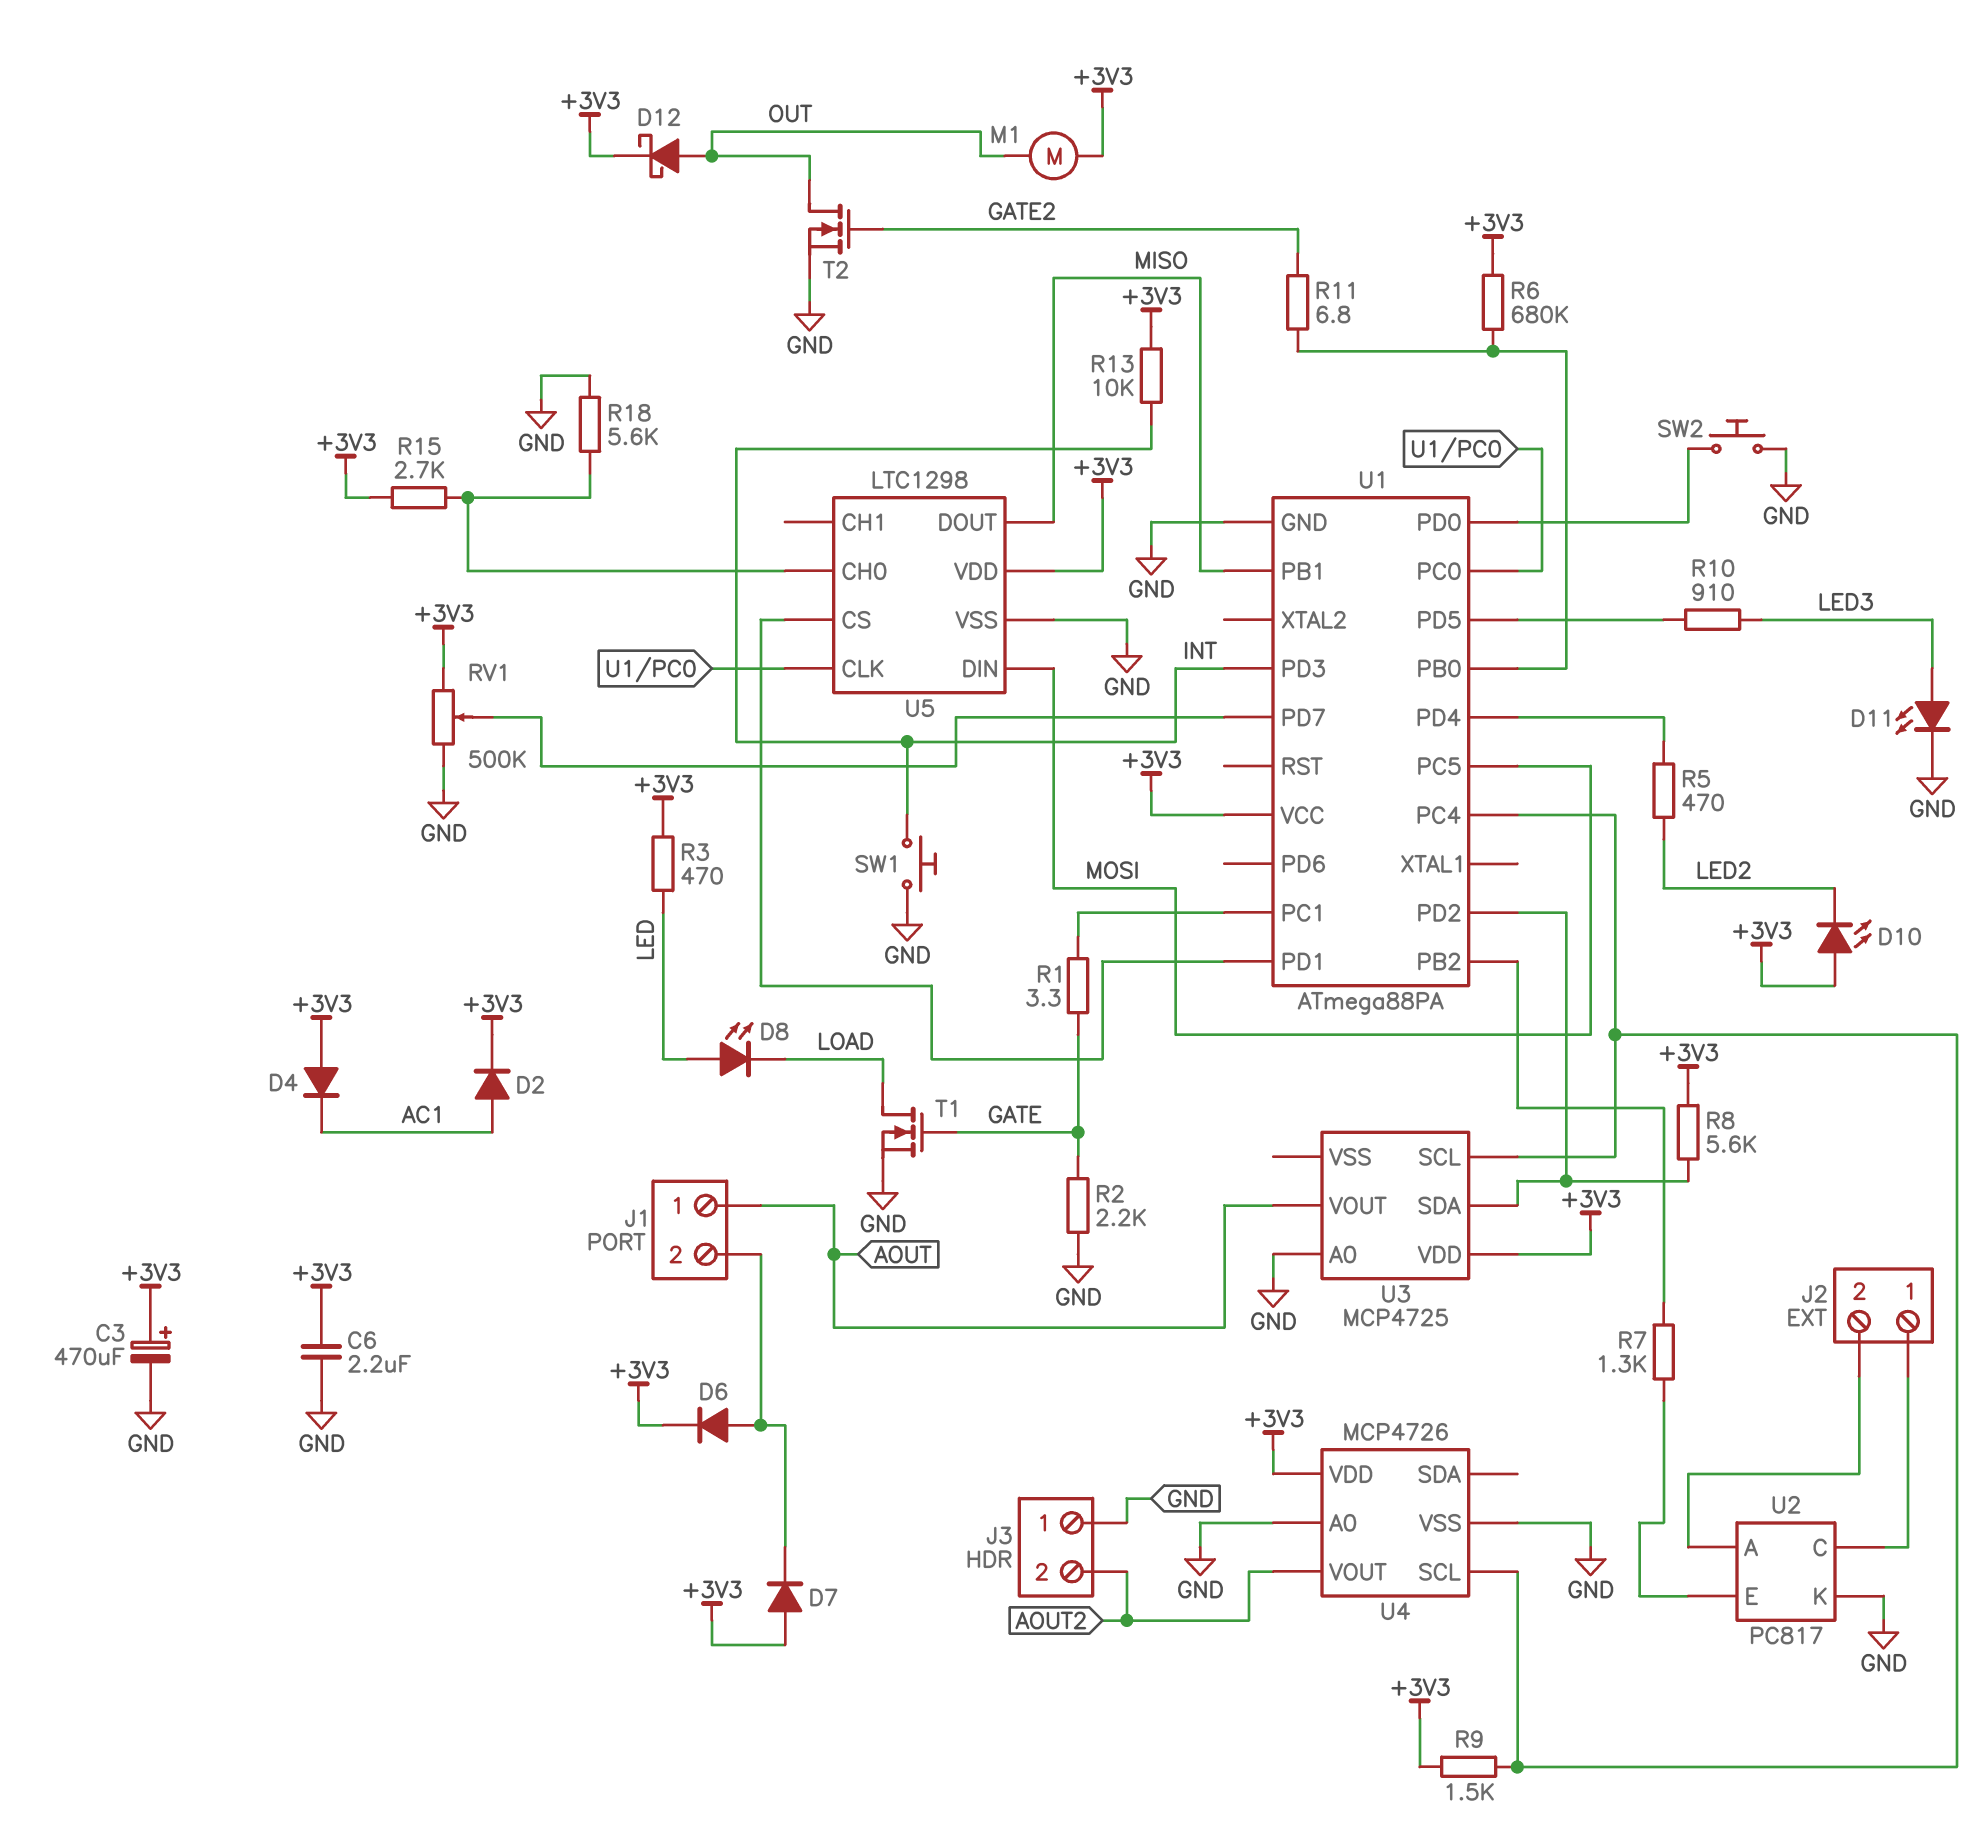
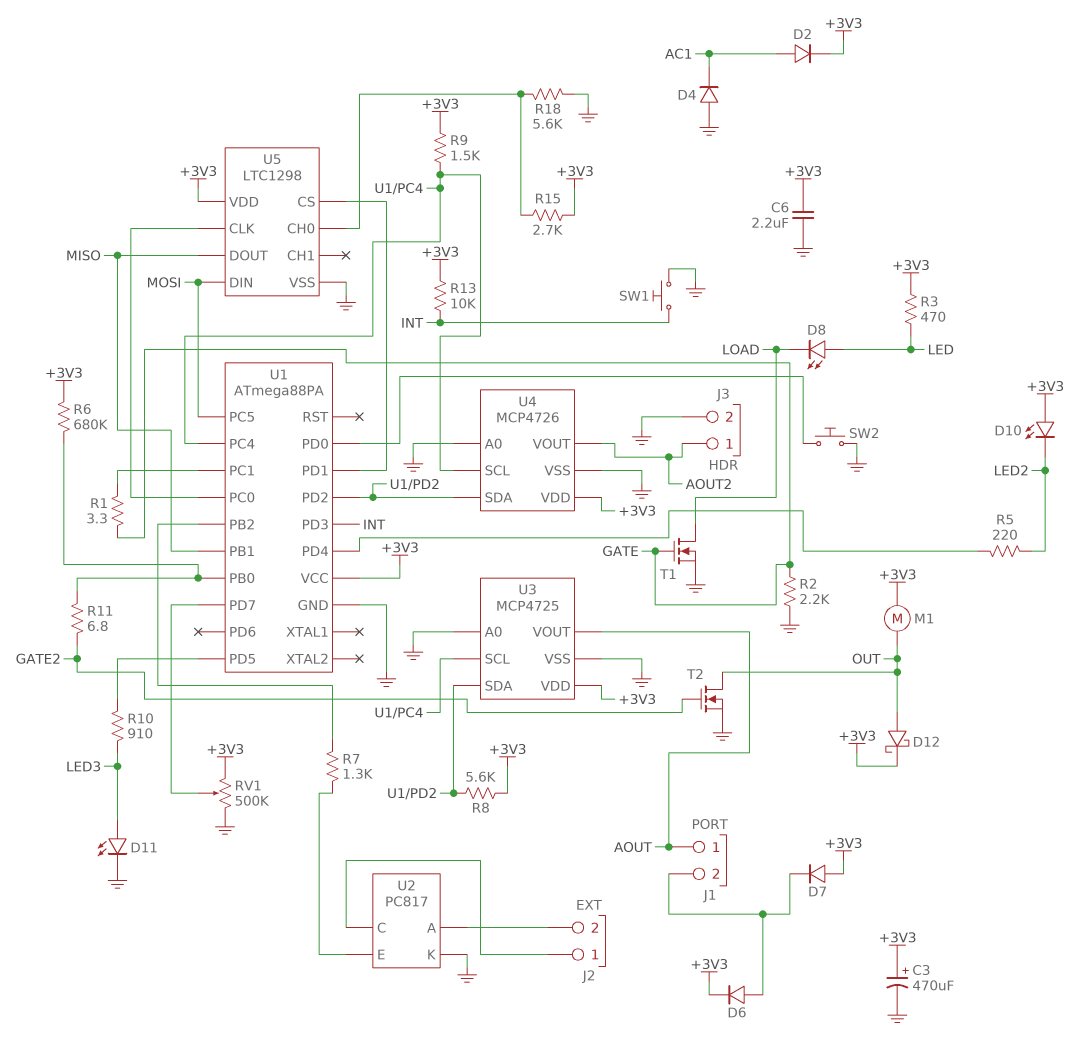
D4: diode (A +3V3, K AC1) -> diode (A GND, K AC1)
J3 pin 1: GND -> AOUT2
J3 pin 2: AOUT2 -> GND
R5: 470 (LED2, U1/PD4) -> 220 (LED2, U1/PD4)
U3 pin VSS: none -> GND
U4 pin SDA: none -> U1/PD2

